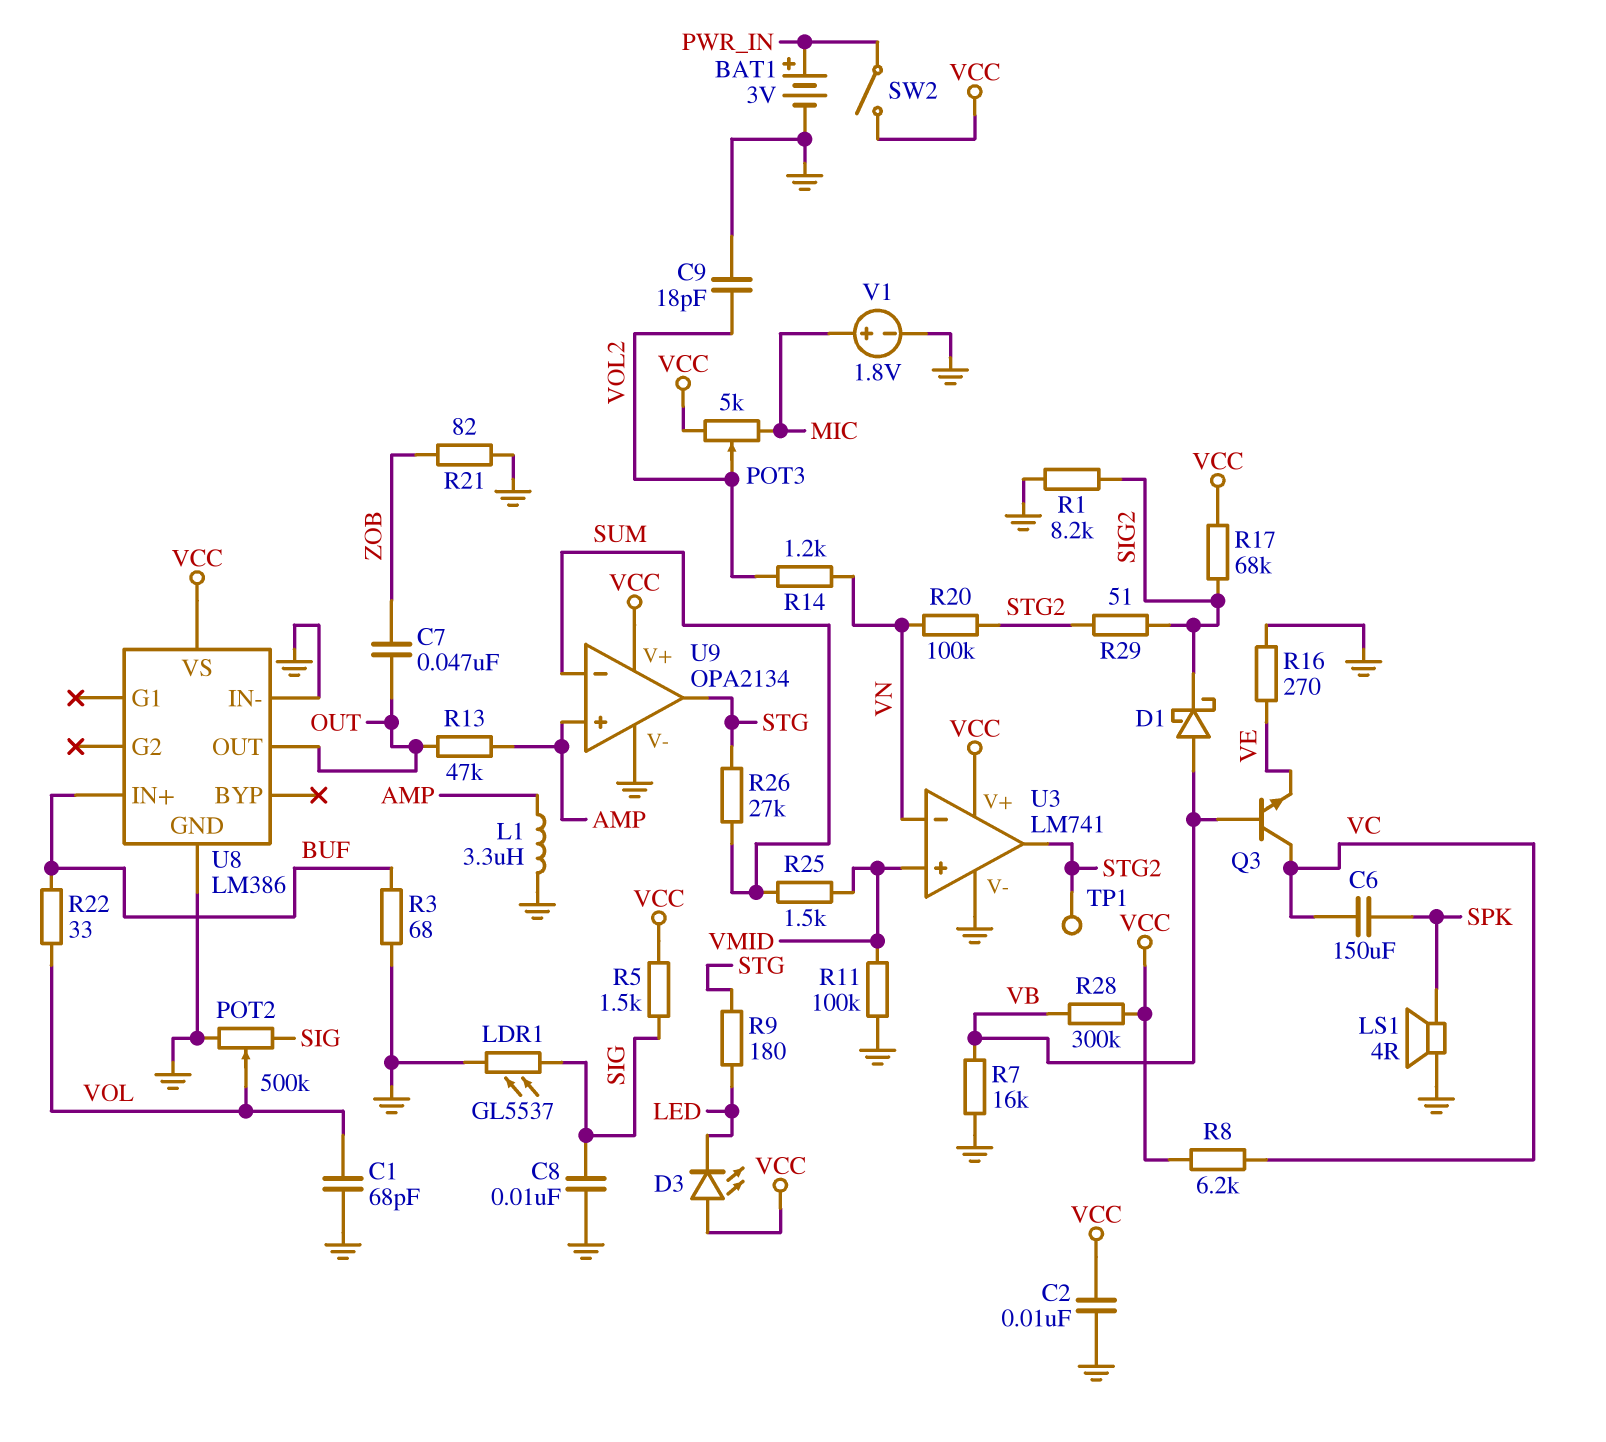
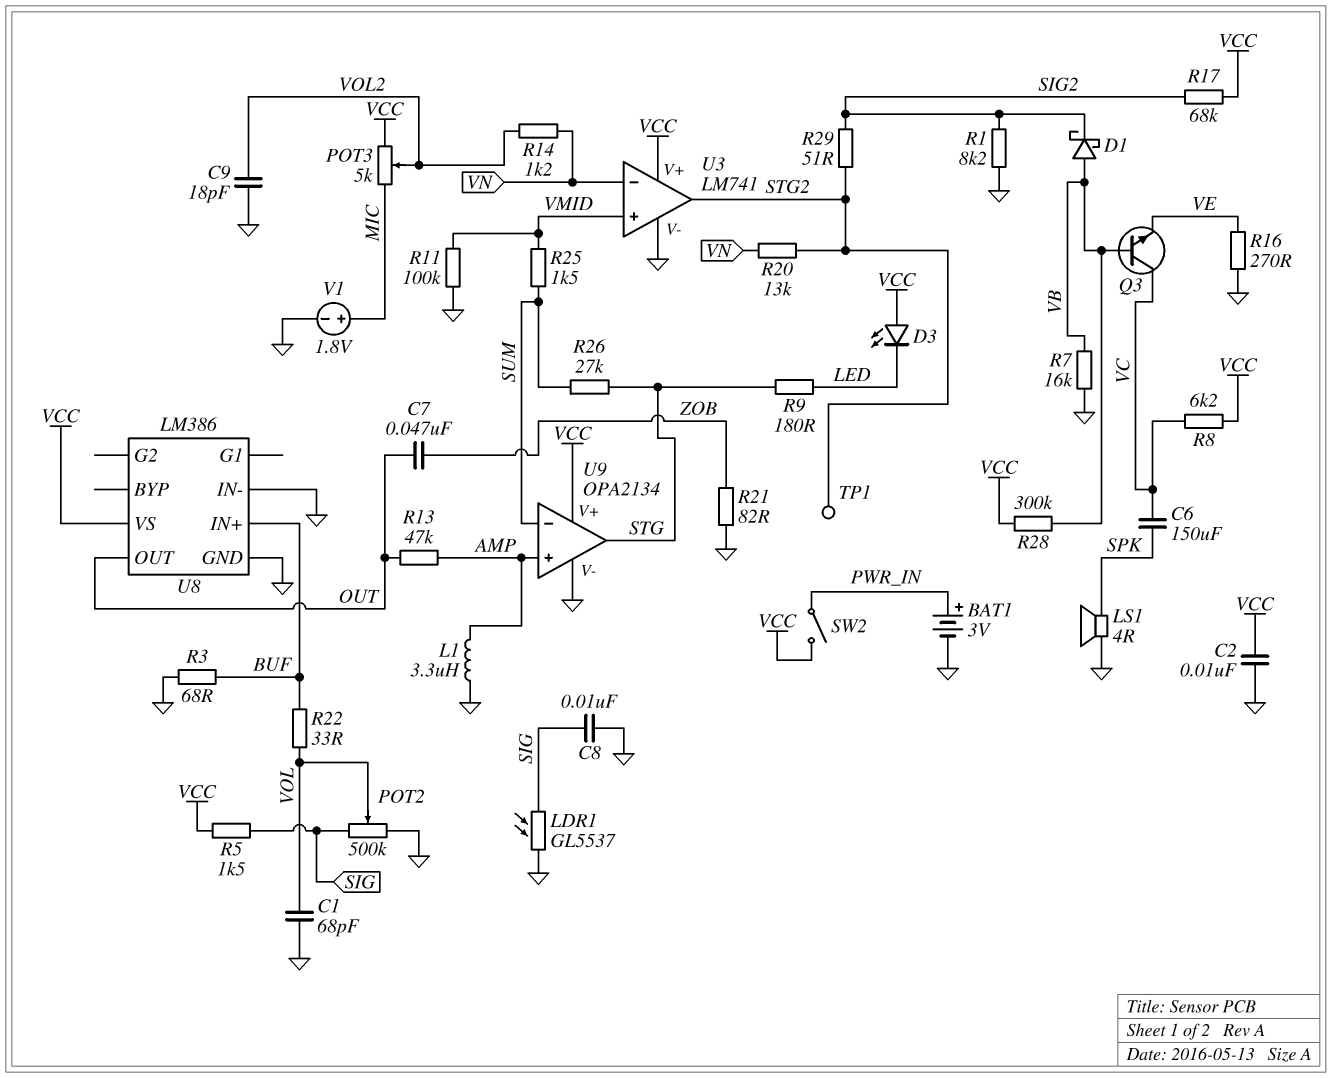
R20: 100k (STG2, VN) -> 13k (STG2, VN)

